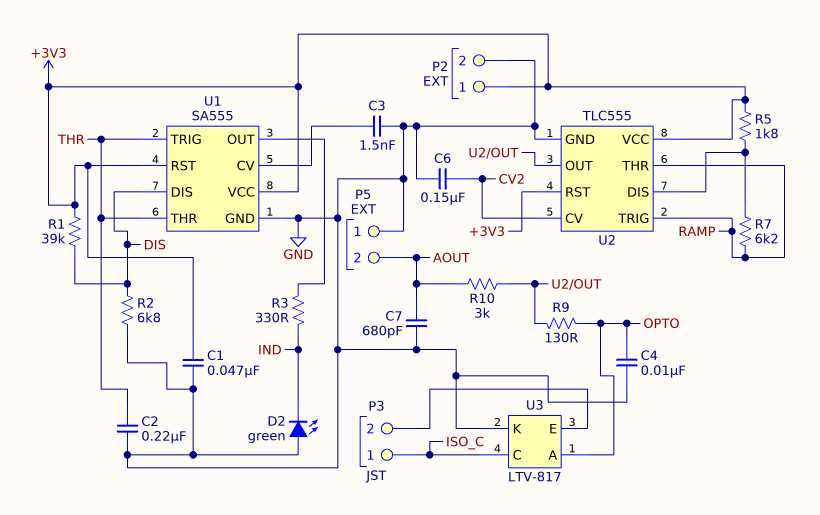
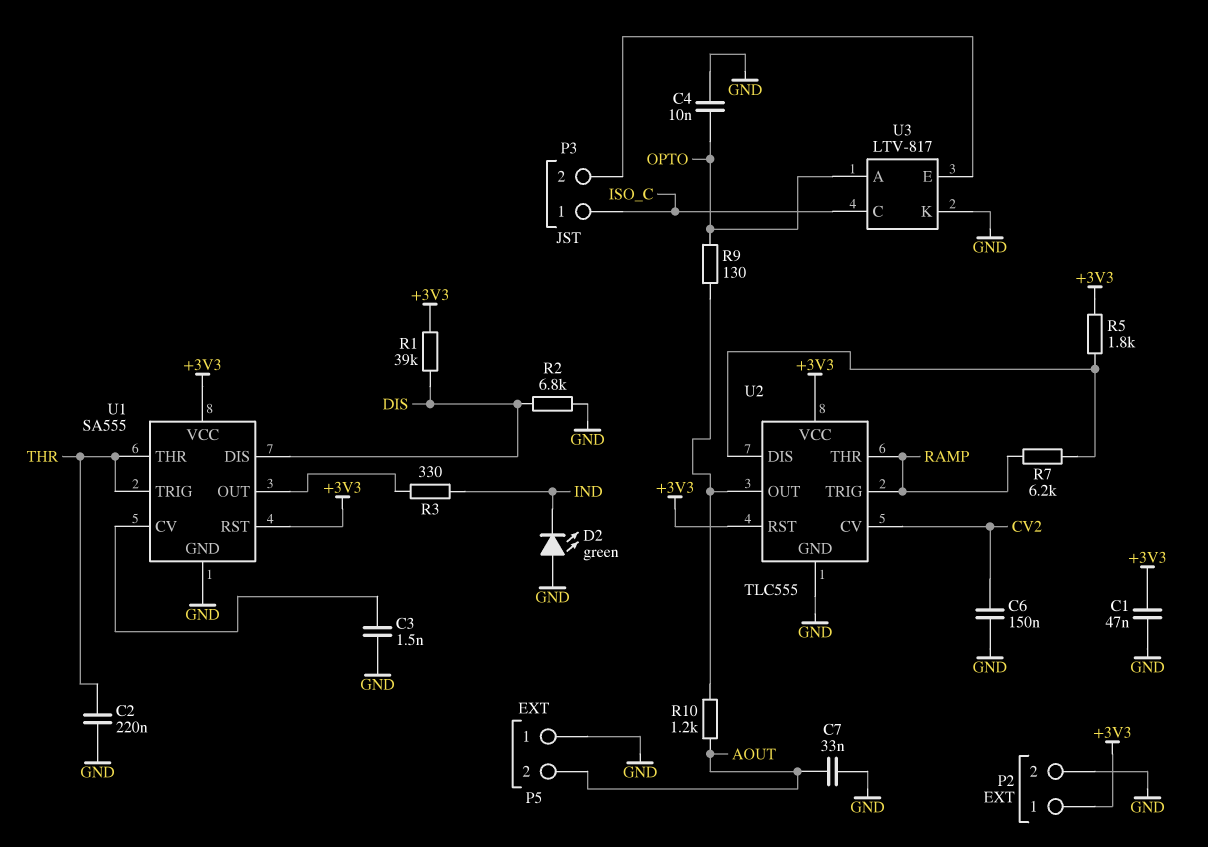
C7: 680pF (AOUT, GND) -> 33nF (AOUT, GND)
R10: 3k (AOUT, U2/OUT) -> 1.2k (AOUT, U2/OUT)

